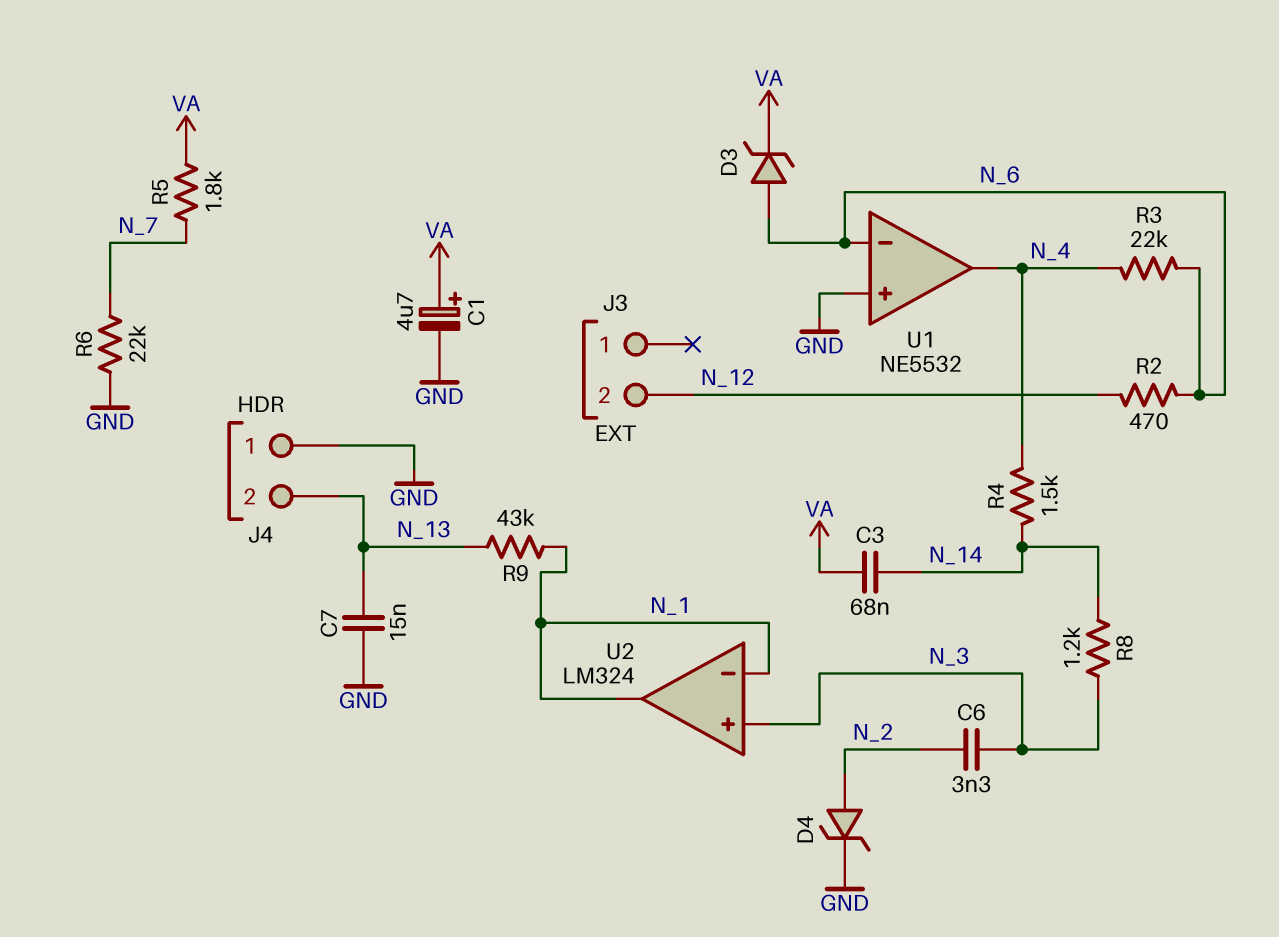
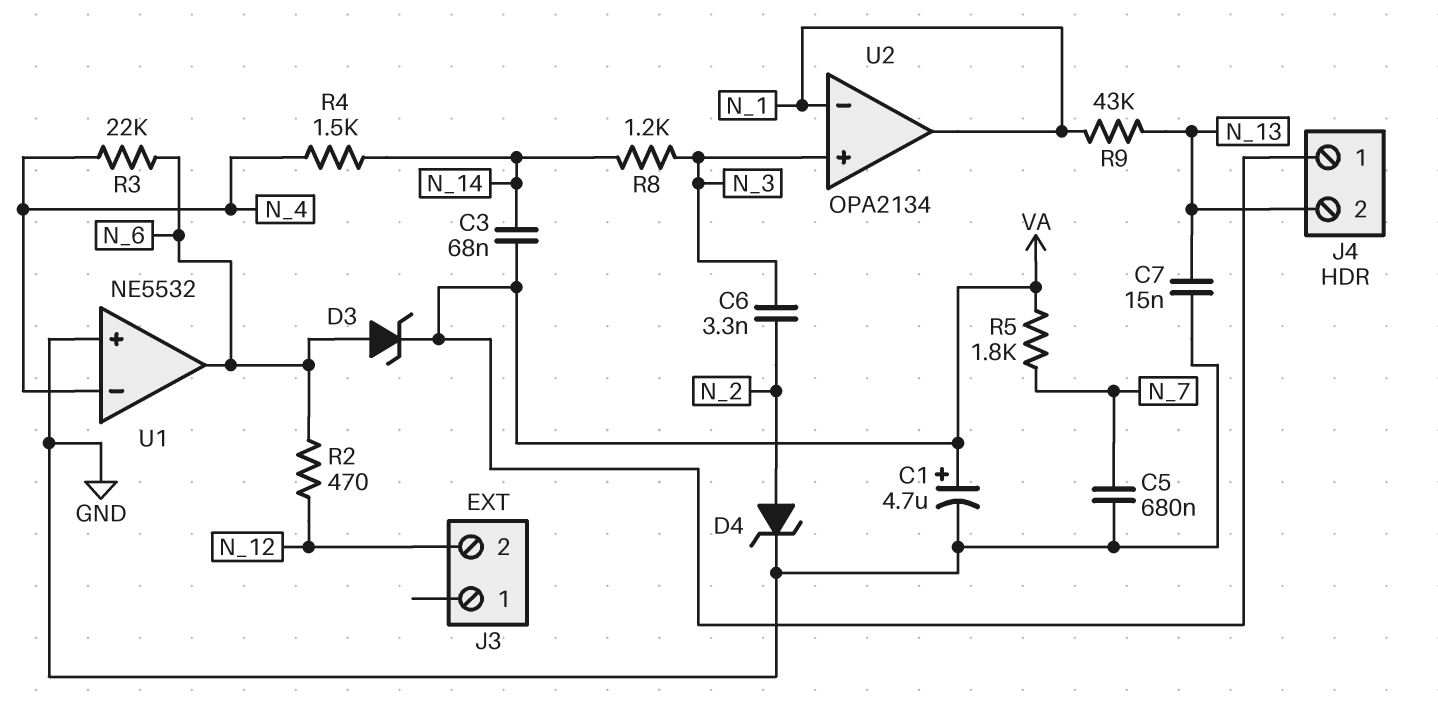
C5: none -> 680nF (GND, N_7)
J4 pin 1: GND -> VA
R6: 22k (GND, N_7) -> none
U1 pin in-: N_6 -> N_4
U1 pin out: N_4 -> N_6
U2: LM324 -> OPA2134

